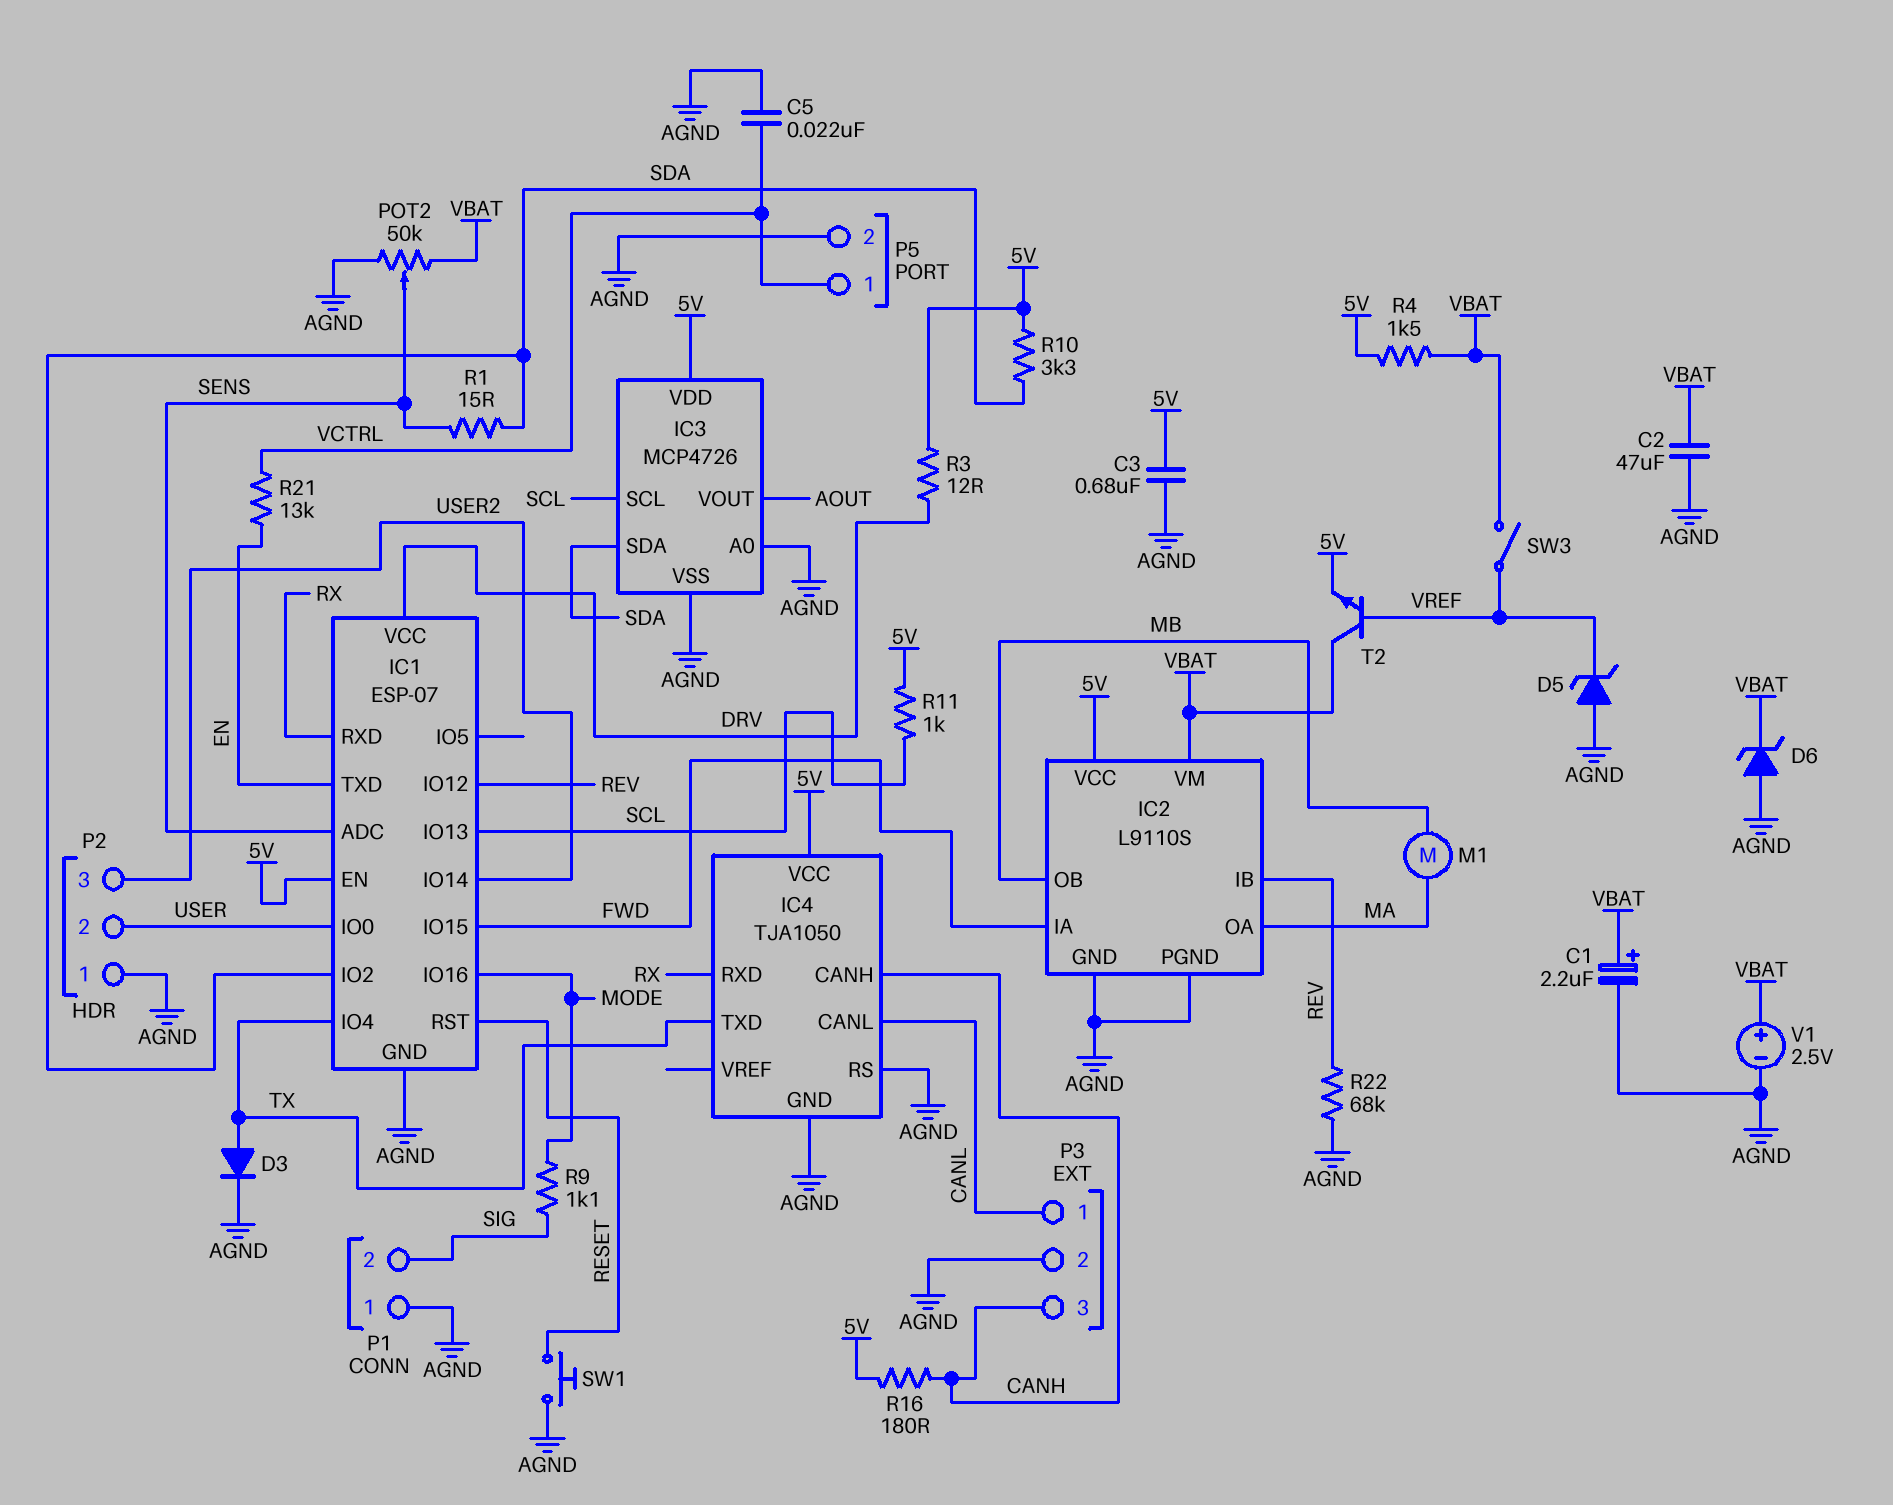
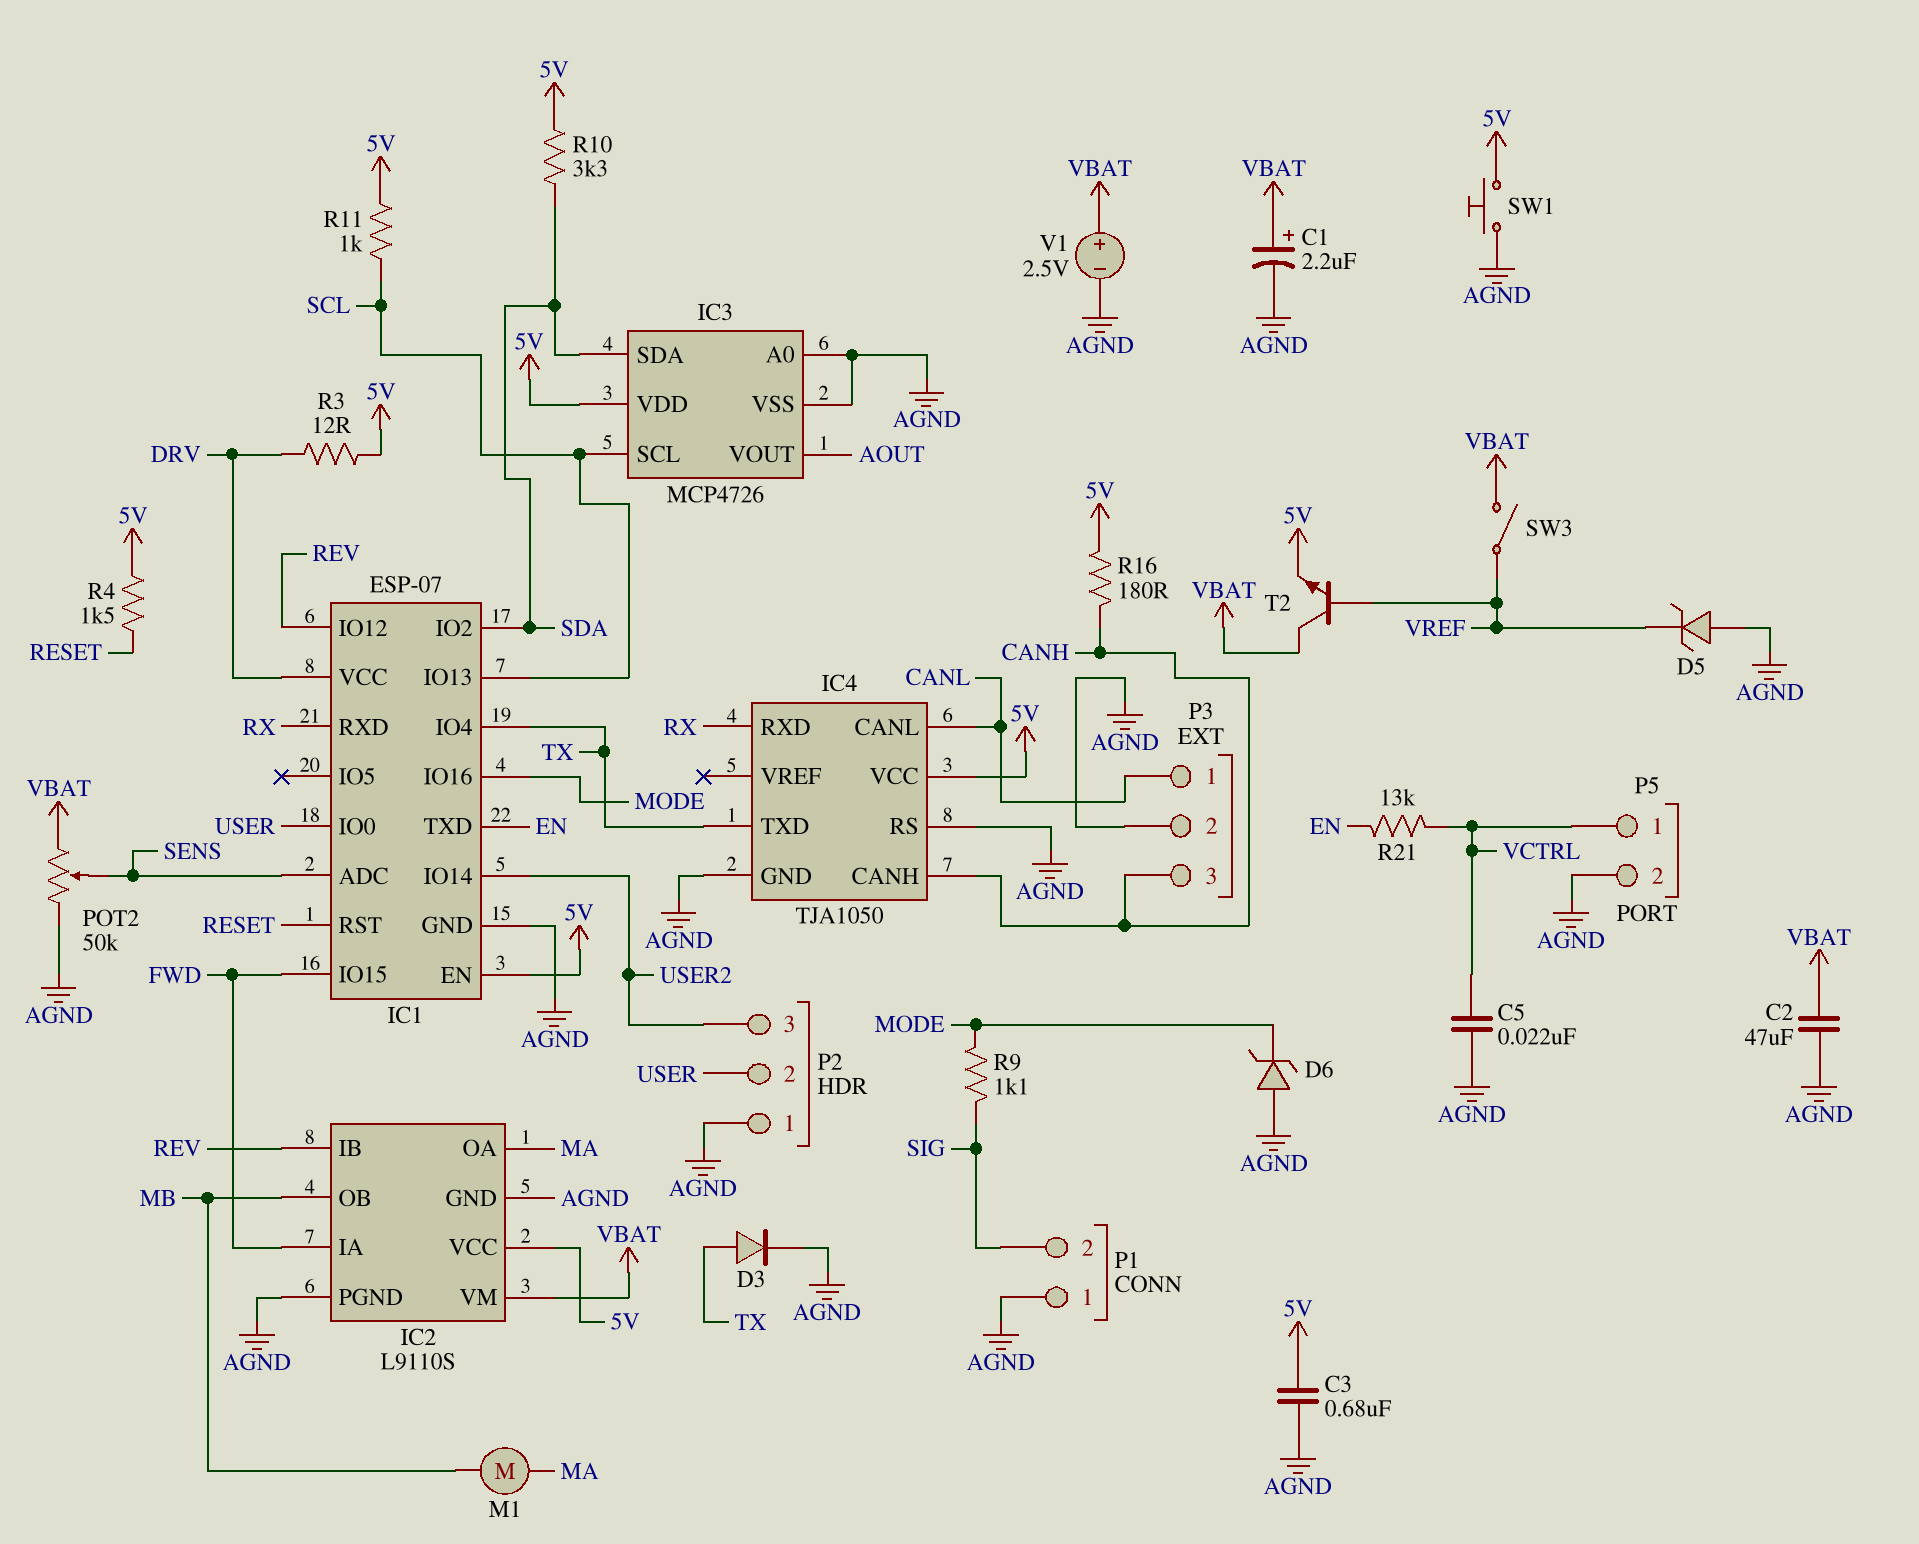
D6: zener (A AGND, K VBAT) -> zener (A AGND, K MODE)
R1: 15 (SDA, SENS) -> none
R4: 1.5k (5V, VBAT) -> 1.5k (5V, RESET)
R22: 68k (AGND, REV) -> none
SW1: button (AGND, RESET) -> button (5V, AGND)

